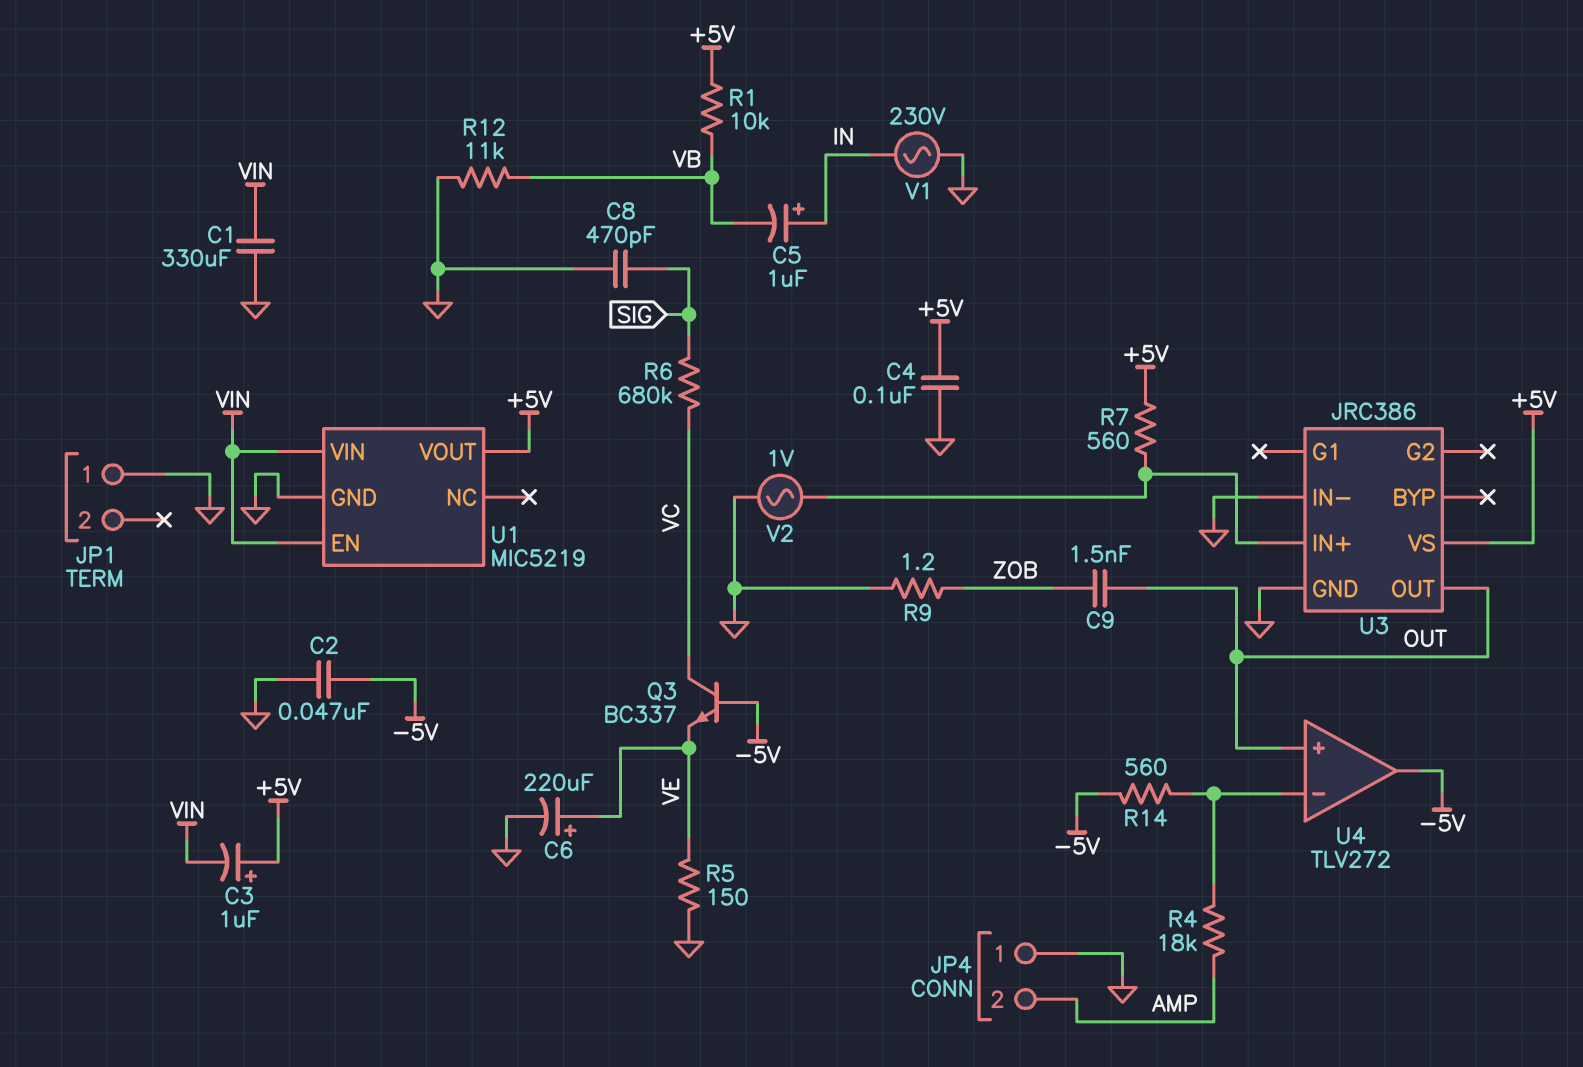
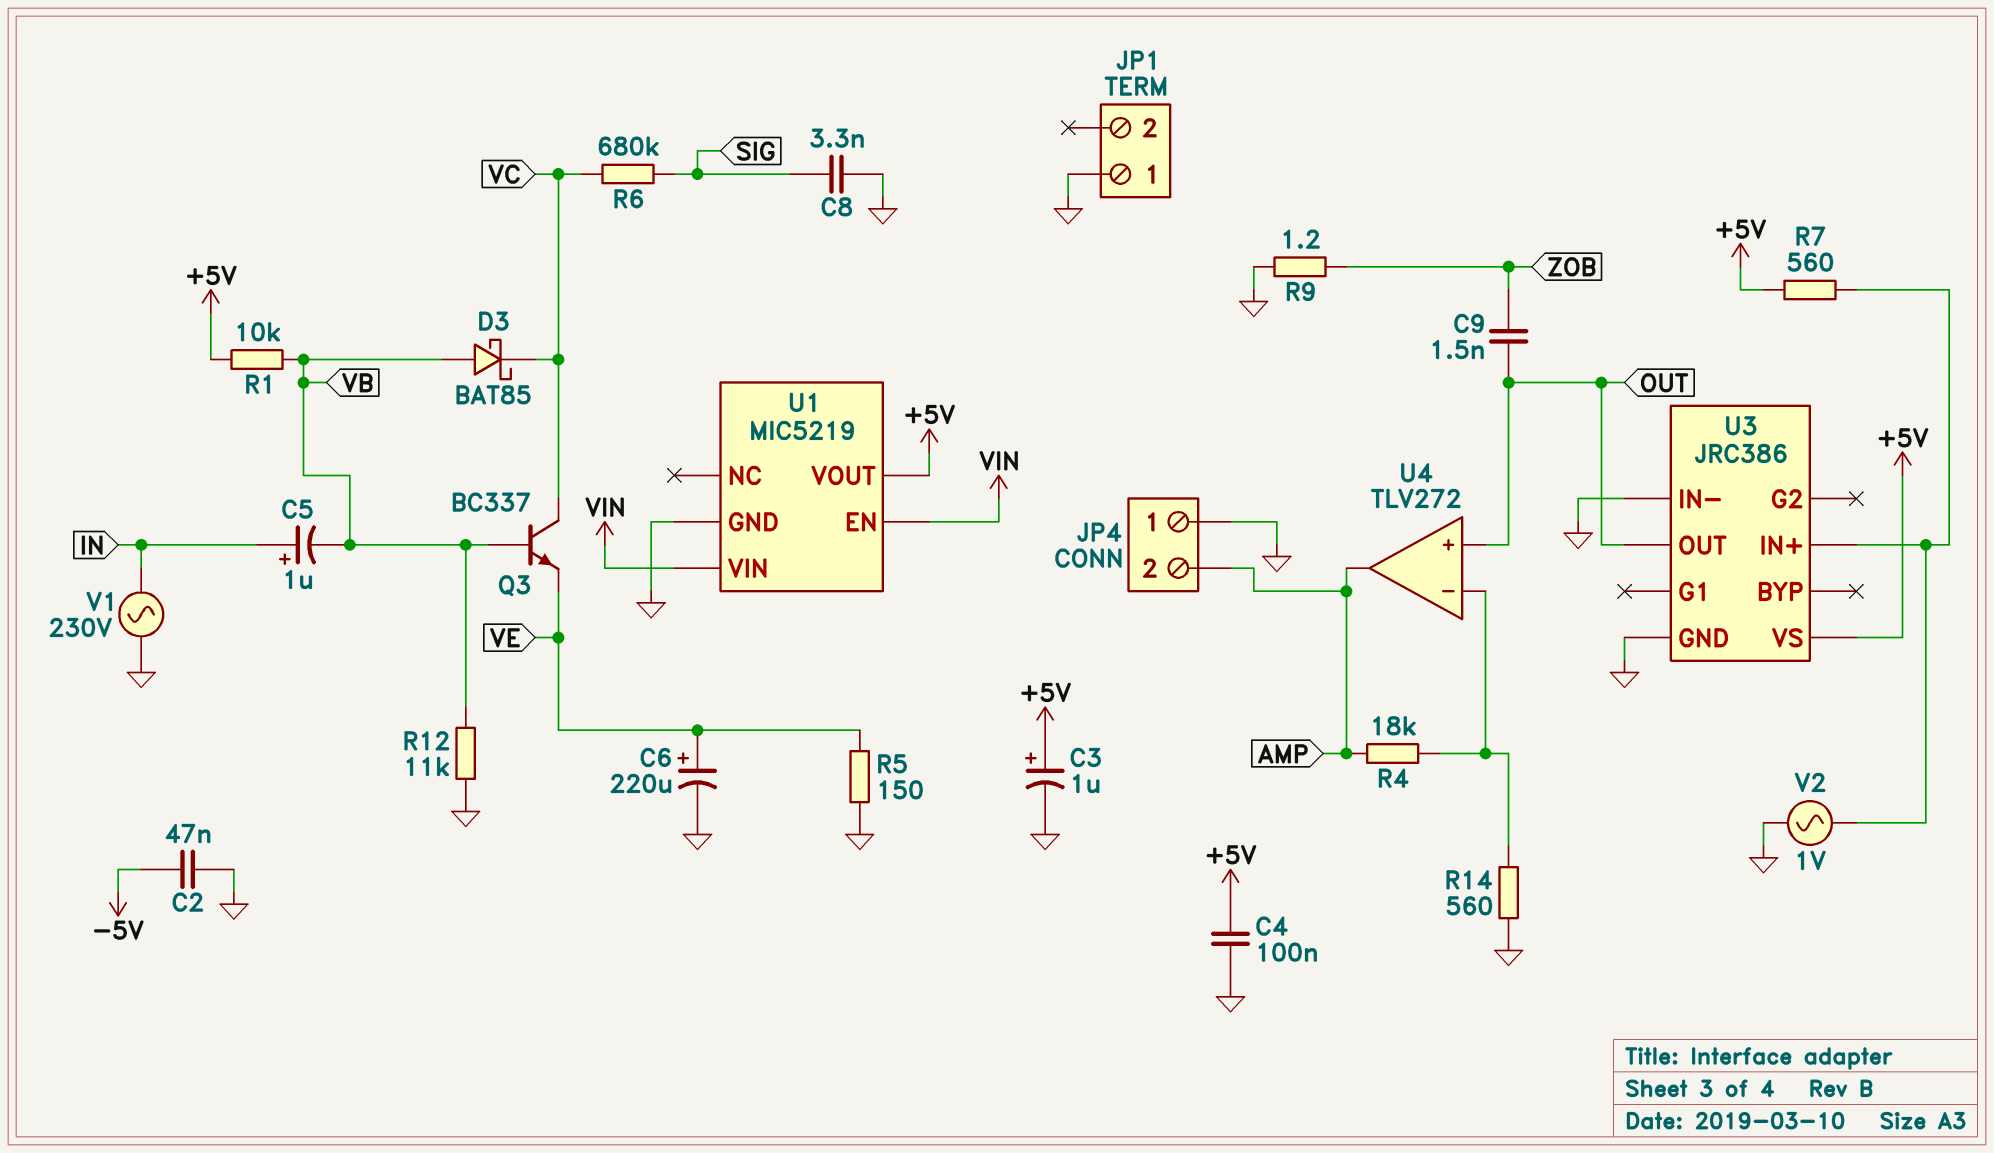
C1: 330uF (GND, VIN) -> none
C3: 1uF (plus +5V, minus VIN) -> 1uF (plus +5V, minus GND)
C8: 470pF (GND, SIG) -> 3.3nF (GND, SIG)
D3: none -> schottky BAT85 (A VB, K VC)
Q3: NPN BC337 (B -5V, C VC, E VE) -> NPN BC337 (B VB, C VC, E VE)
R14: 560 (-5V, U4/in-) -> 560 (GND, U4/in-)
U4 pin out: -5V -> AMP

